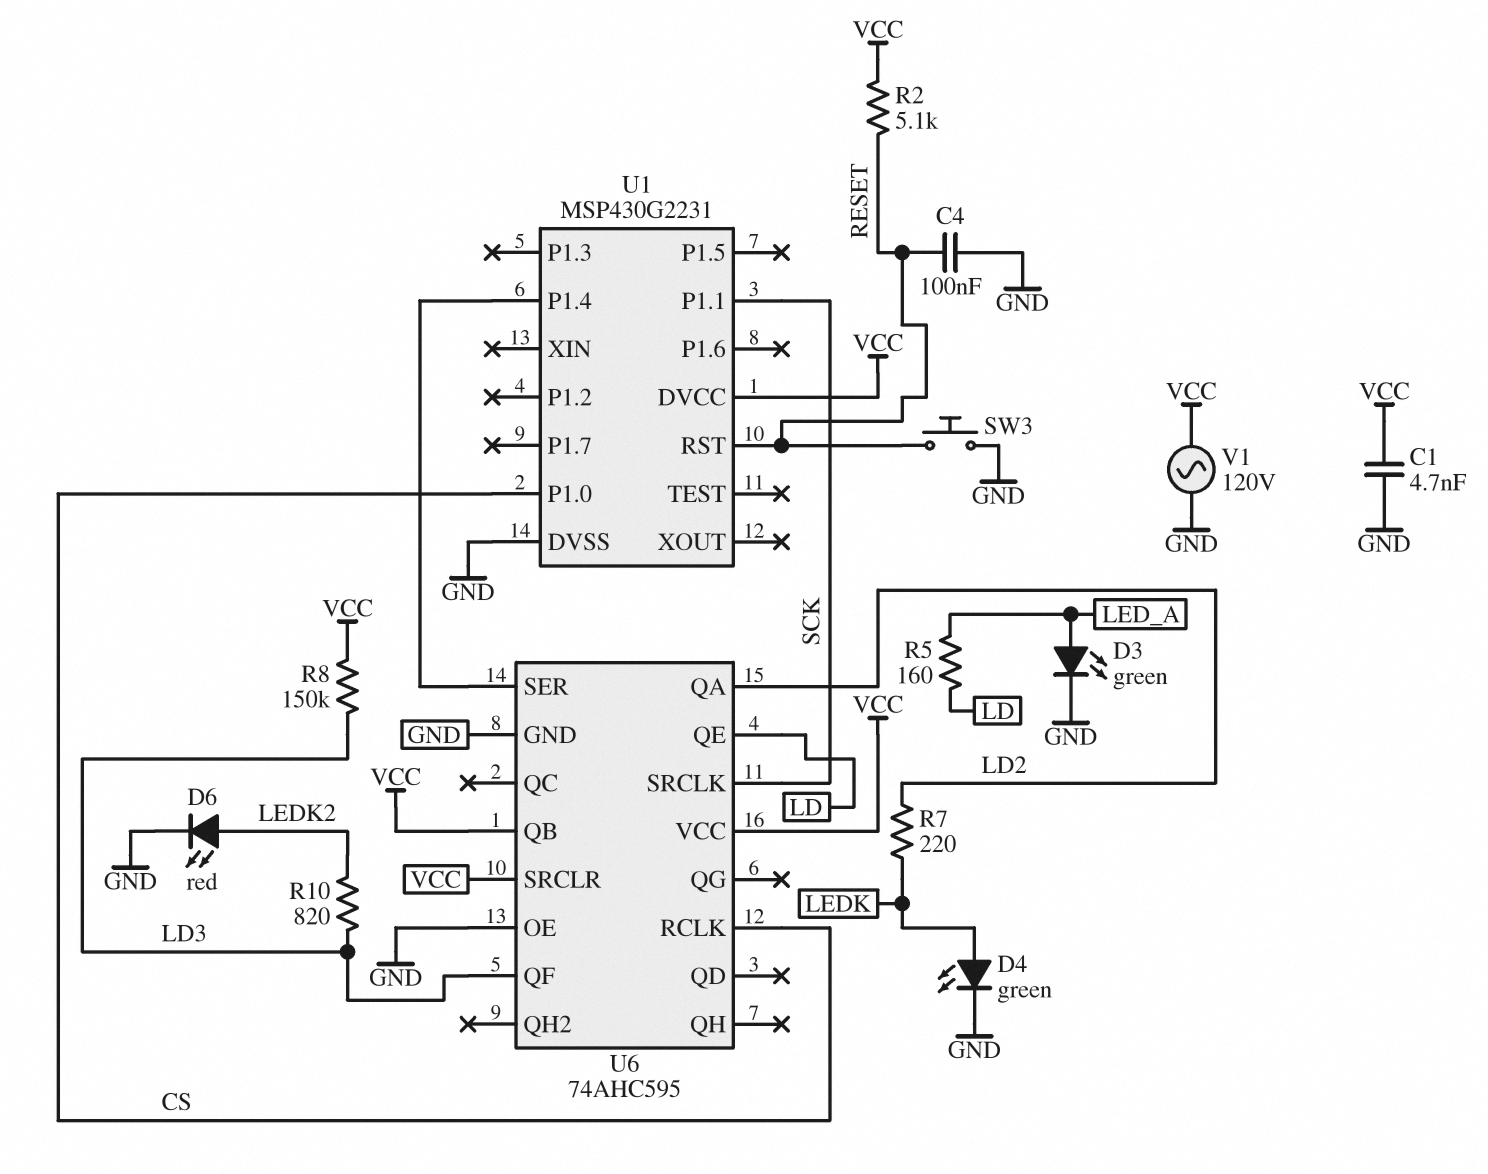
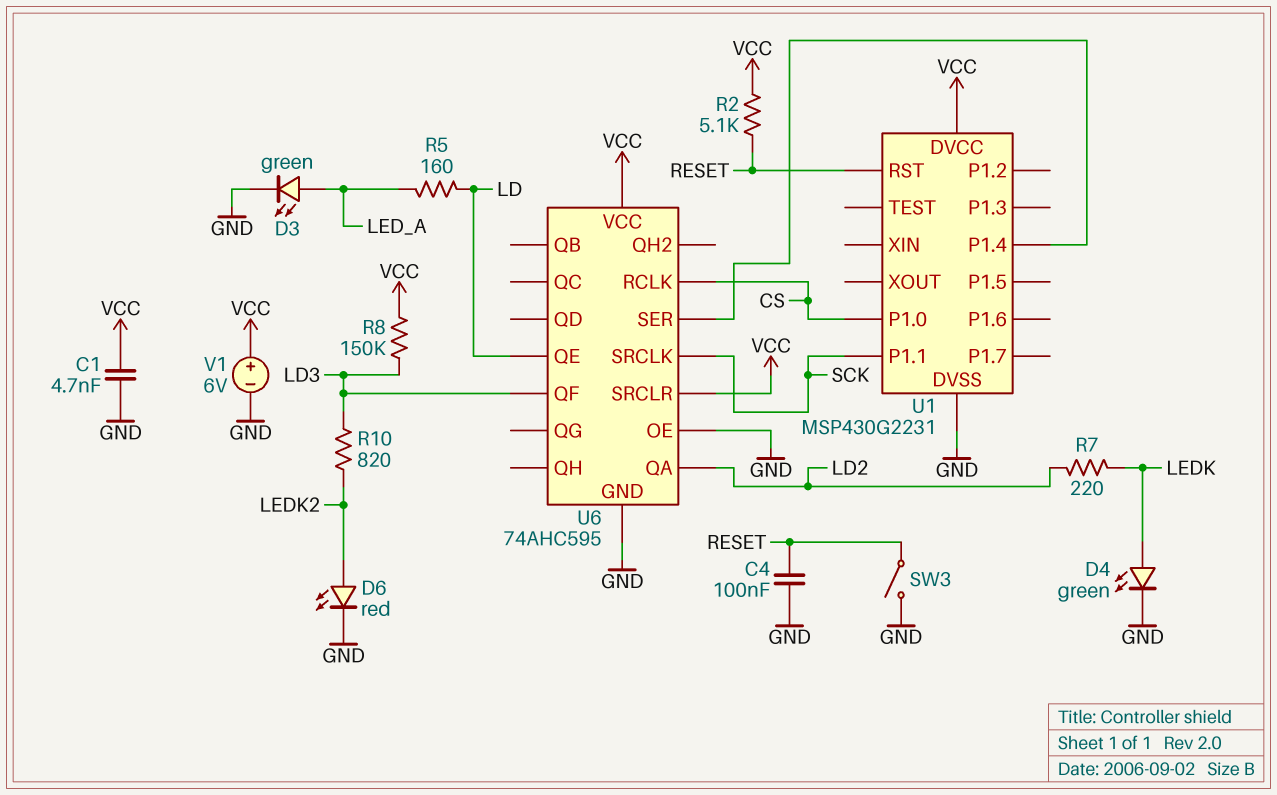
SW3: button (GND, RESET) -> switch (GND, RESET)
U6 pin QB: VCC -> none
V1: AC 120V (GND, VCC) -> 6V (plus VCC, minus GND)

